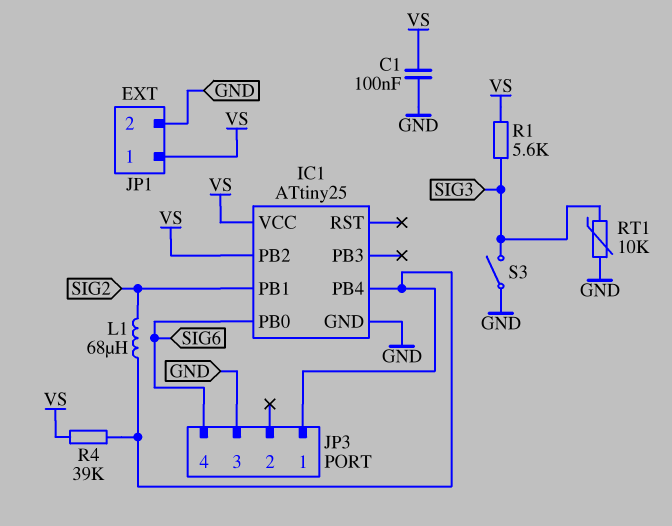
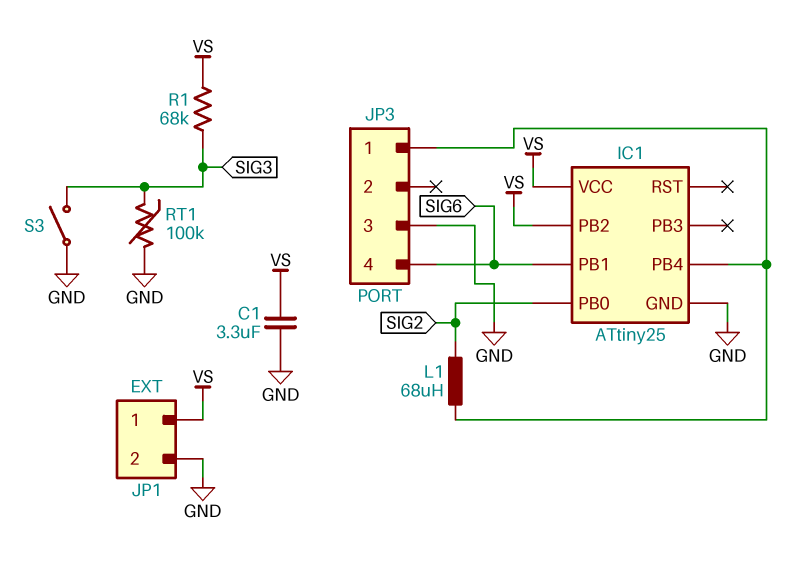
C1: 100nF (GND, VS) -> 3.3uF (GND, VS)
IC1 pin PB0: SIG6 -> SIG2
IC1 pin PB1: SIG2 -> SIG6
R1: 5.6k (SIG3, VS) -> 68k (SIG3, VS)
R4: 39k (IC1/PB4, VS) -> none
RT1: 10k (GND, SIG3) -> 100k (GND, SIG3)

